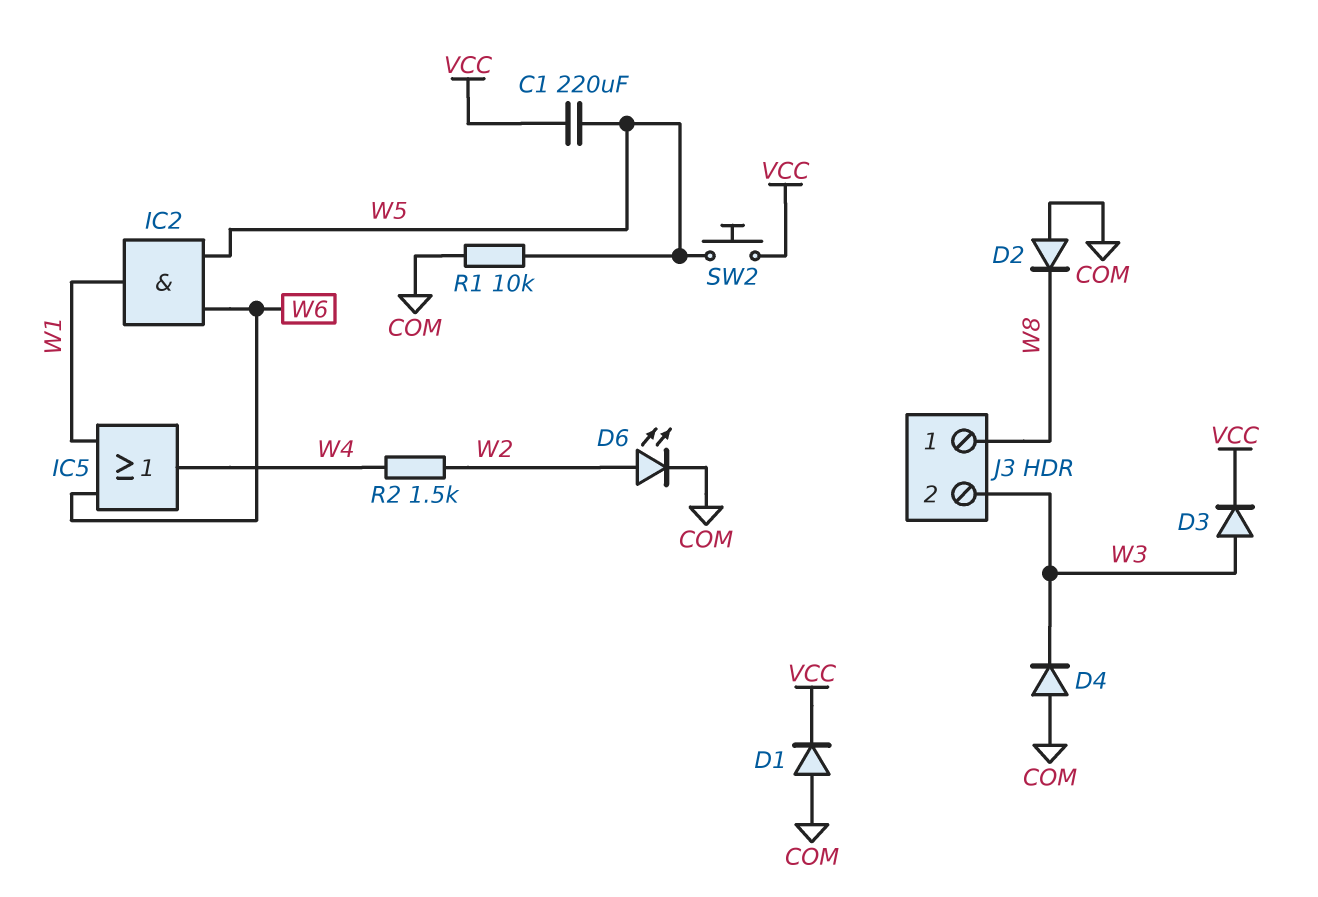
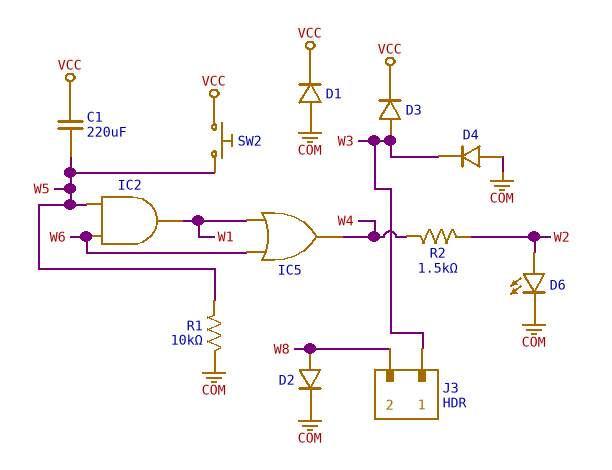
D2: diode (A COM, K W8) -> diode (A W8, K COM)
J3 pin 1: W8 -> W3
J3 pin 2: W3 -> W8

